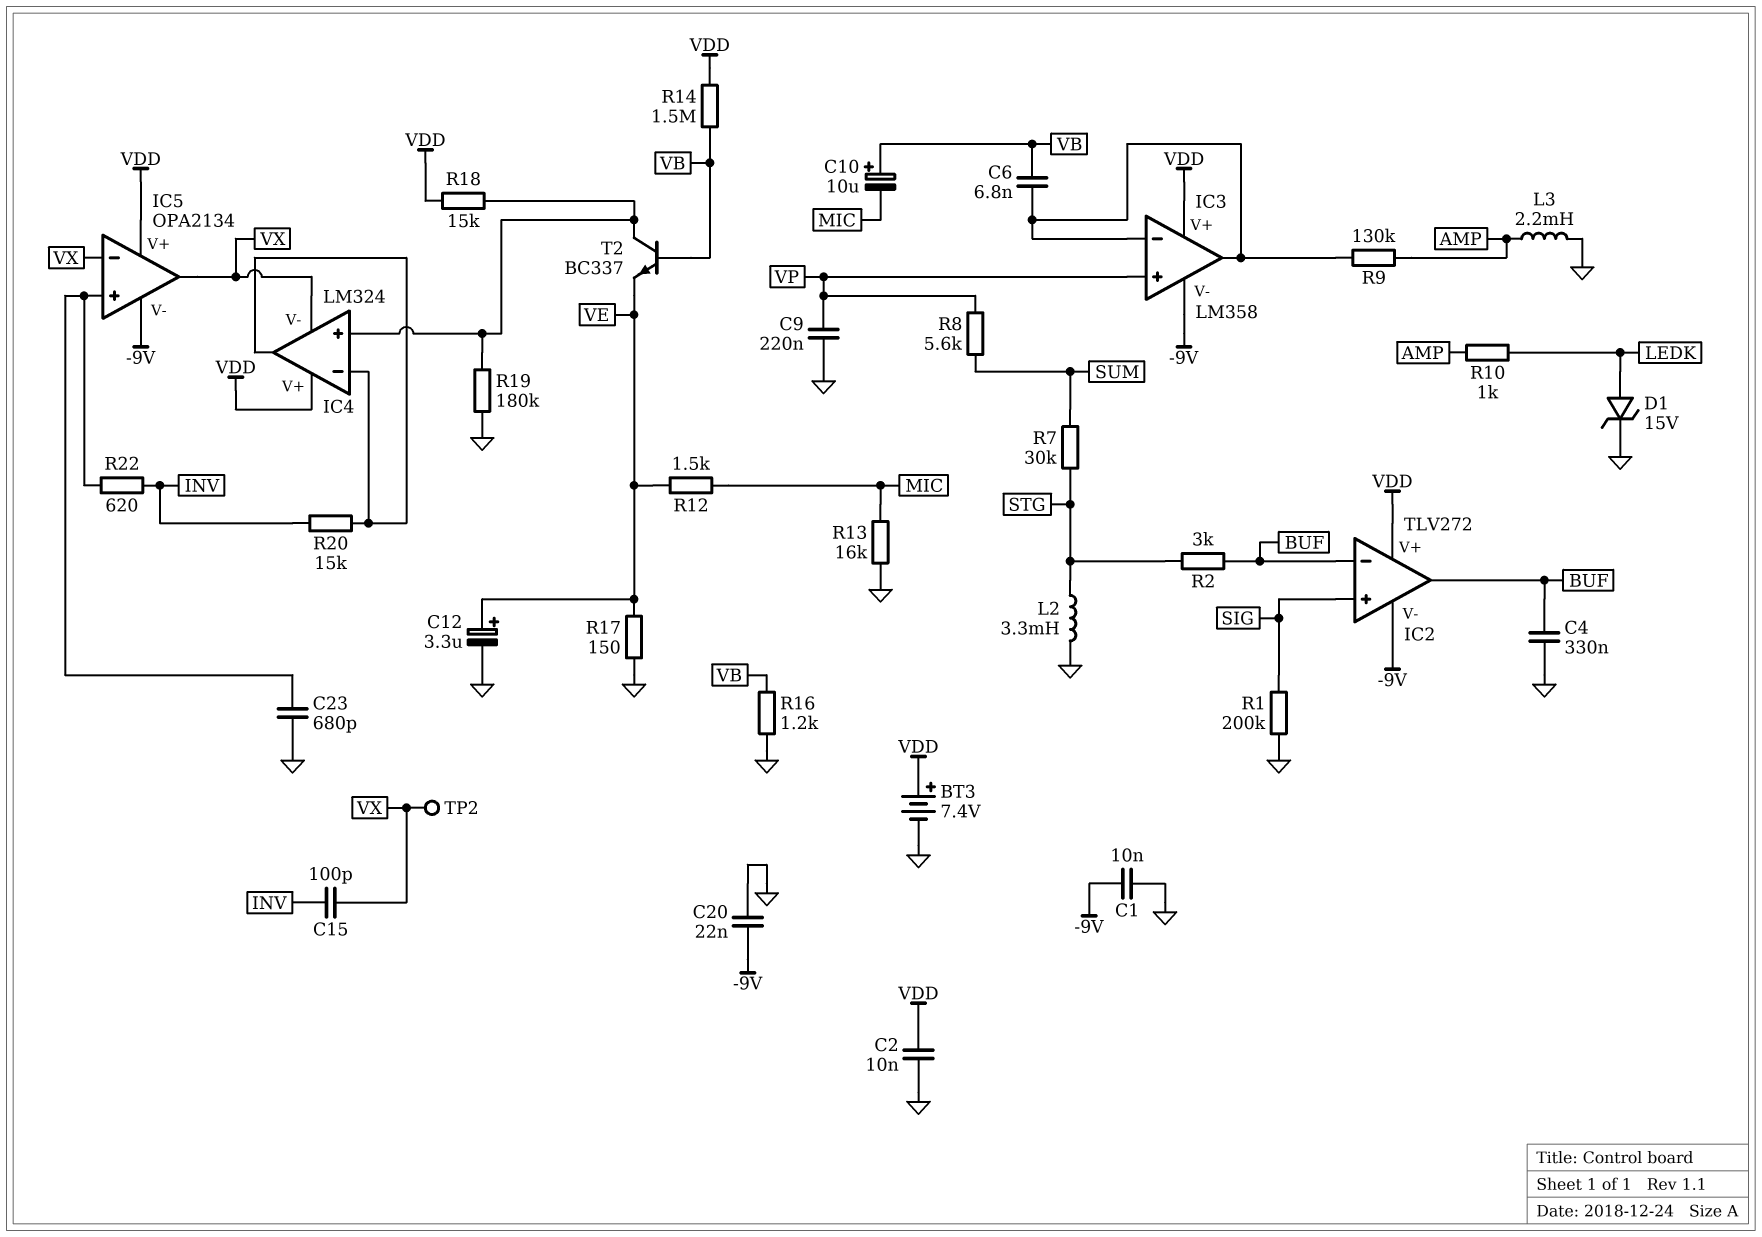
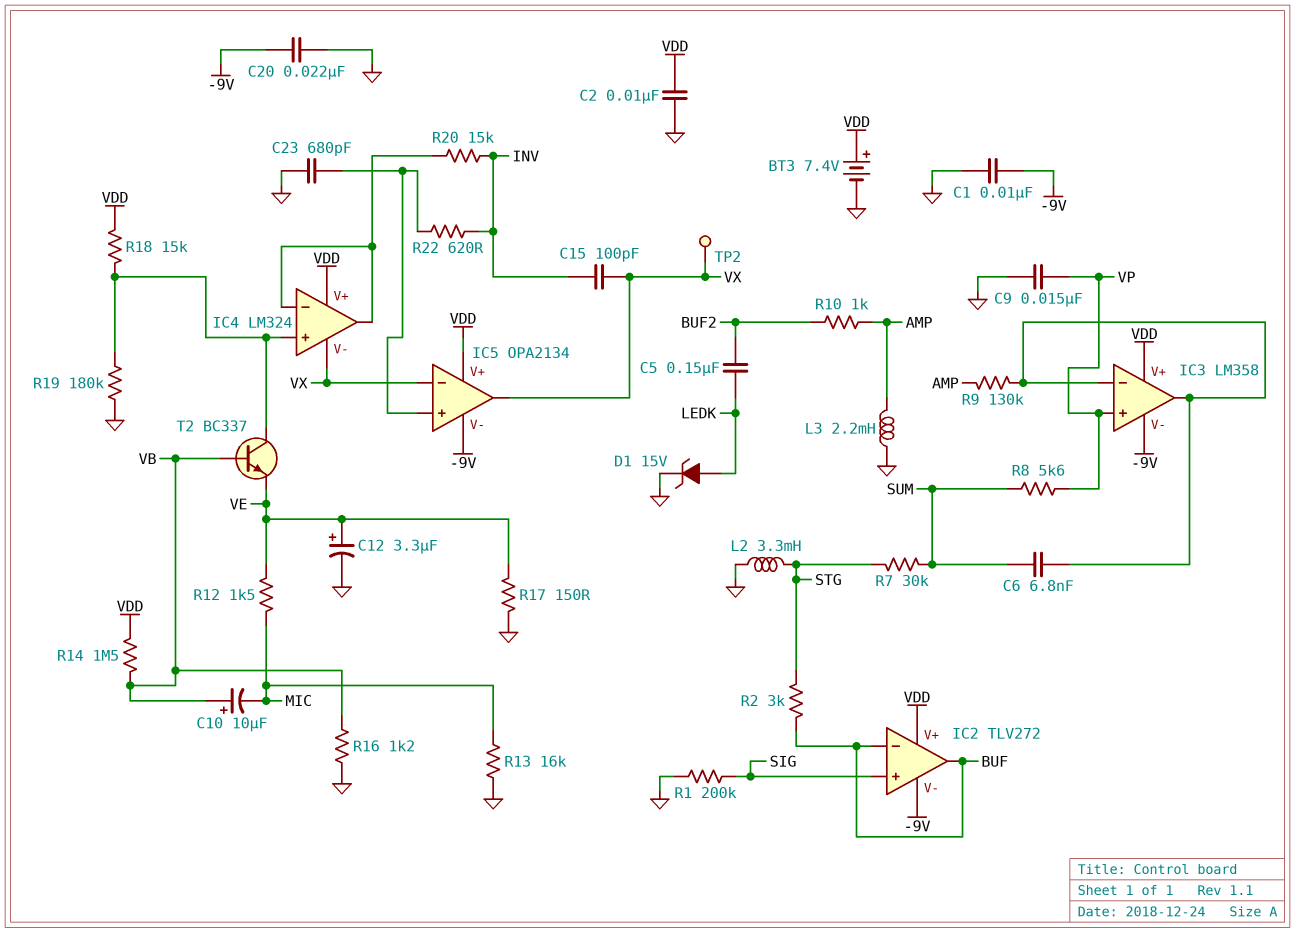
C4: 330nF (BUF, GND) -> none
C5: none -> 150nF (BUF2, LEDK)
C6: 6.8nF (IC3/in-, VB) -> 6.8nF (IC3/in-, SUM)
C9: 220nF (GND, VP) -> 15nF (GND, VP)
R10: 1k (AMP, LEDK) -> 1k (AMP, BUF2)

